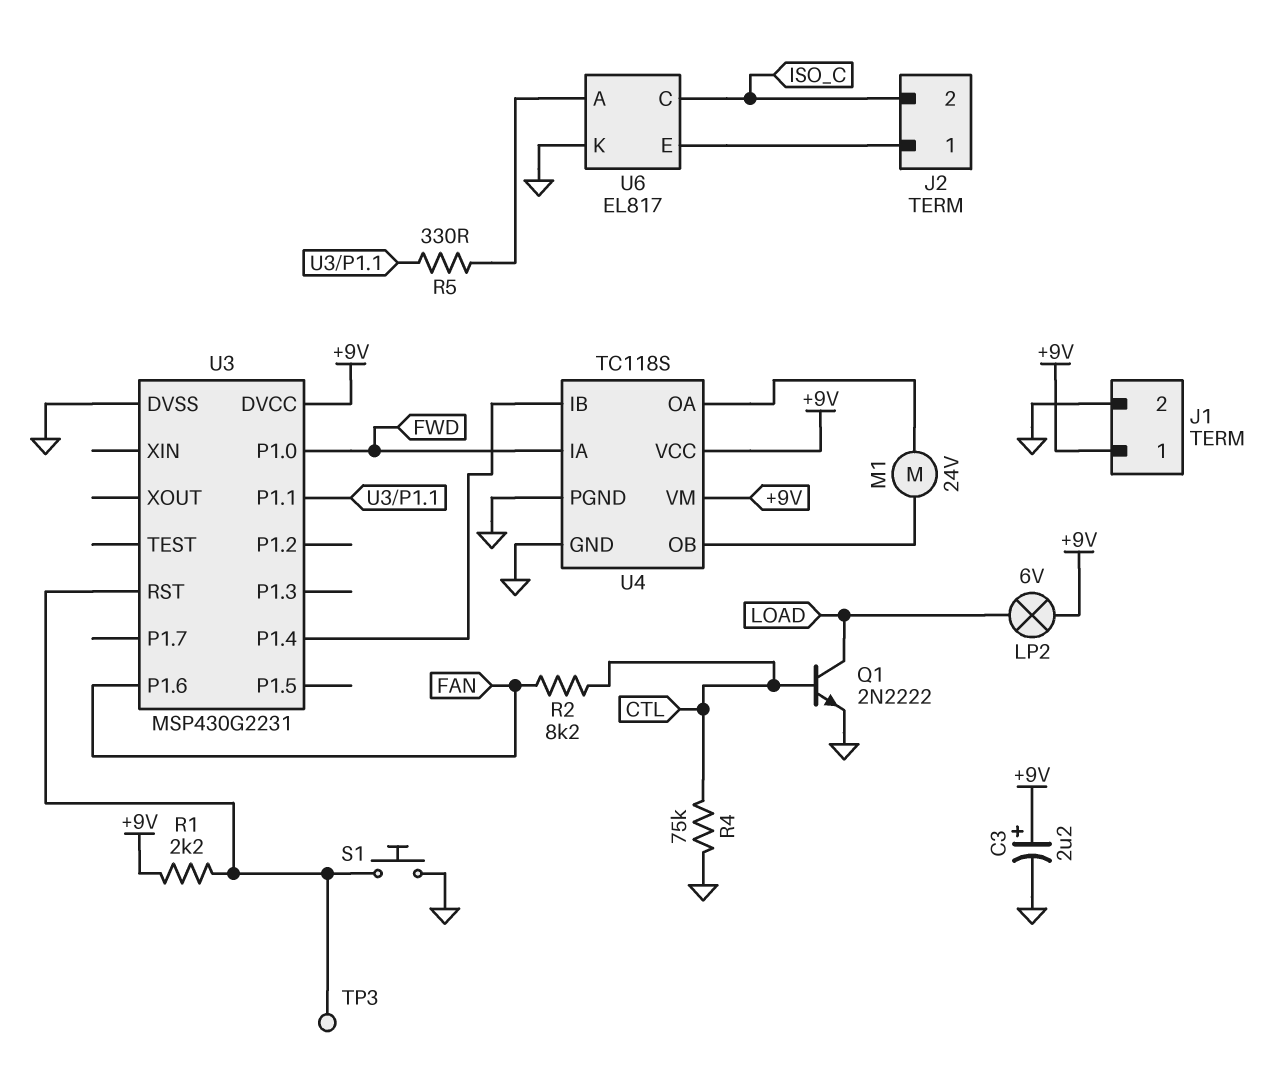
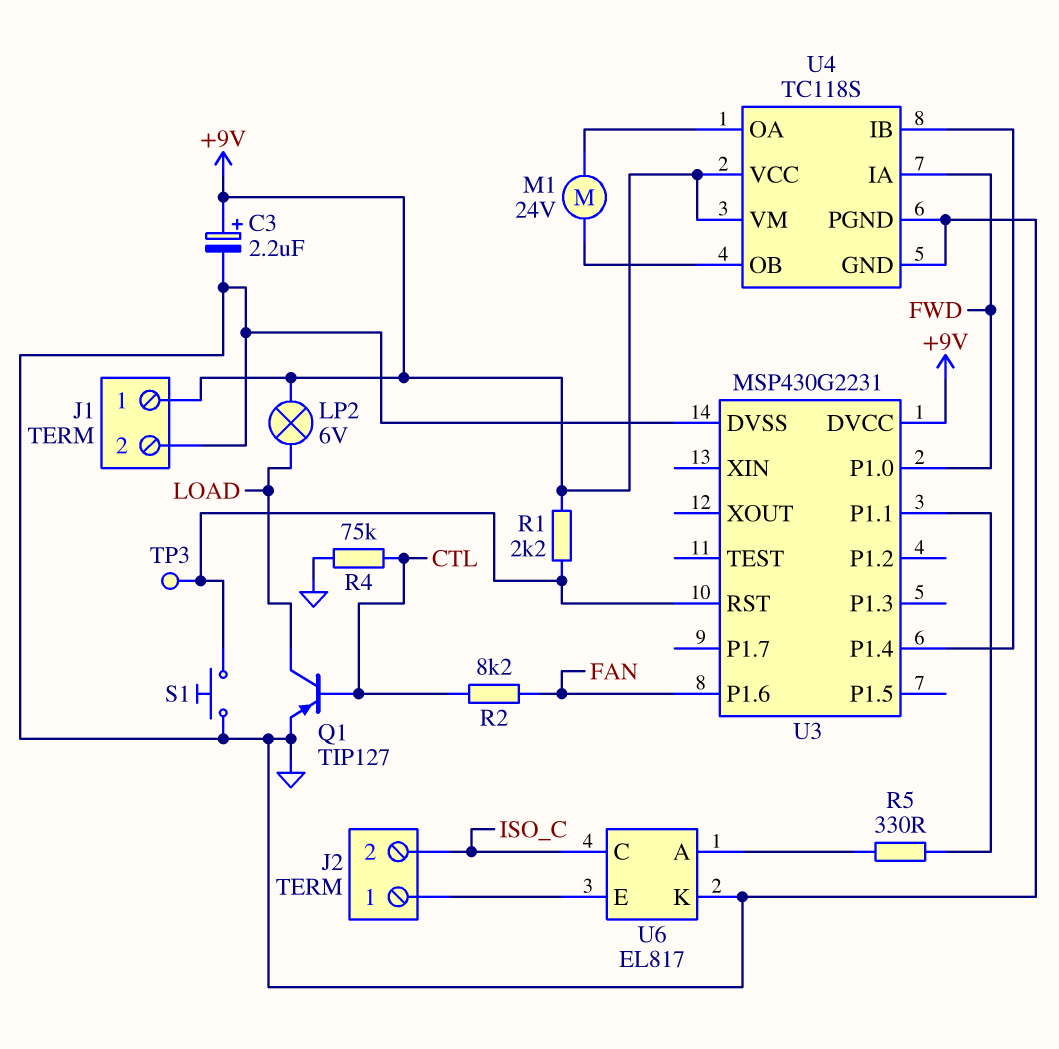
Q1: NPN 2N2222 (B CTL, C LOAD, E GND) -> PNP TIP127 (B CTL, C LOAD, E GND)

